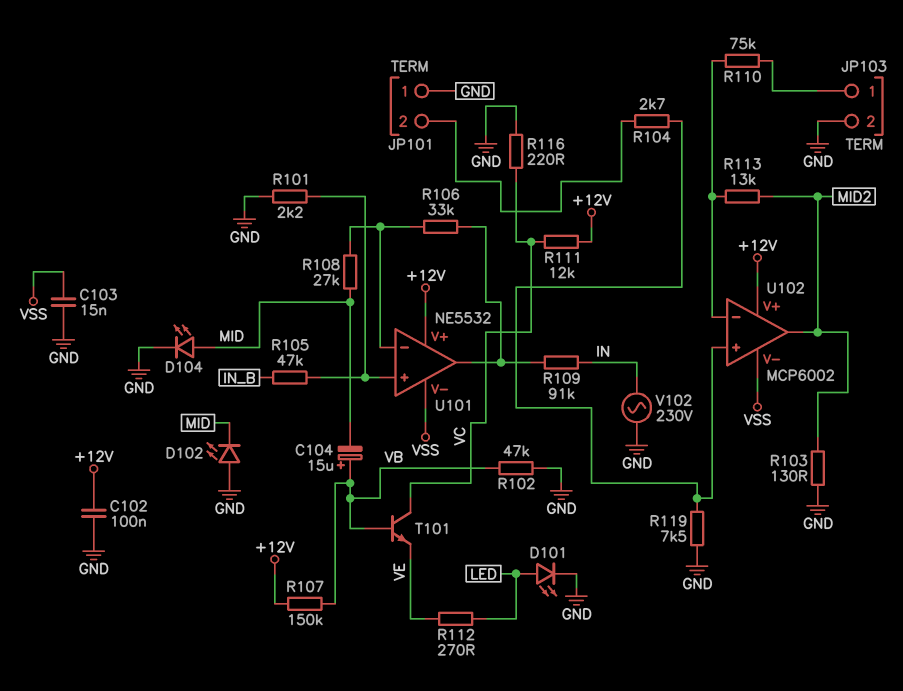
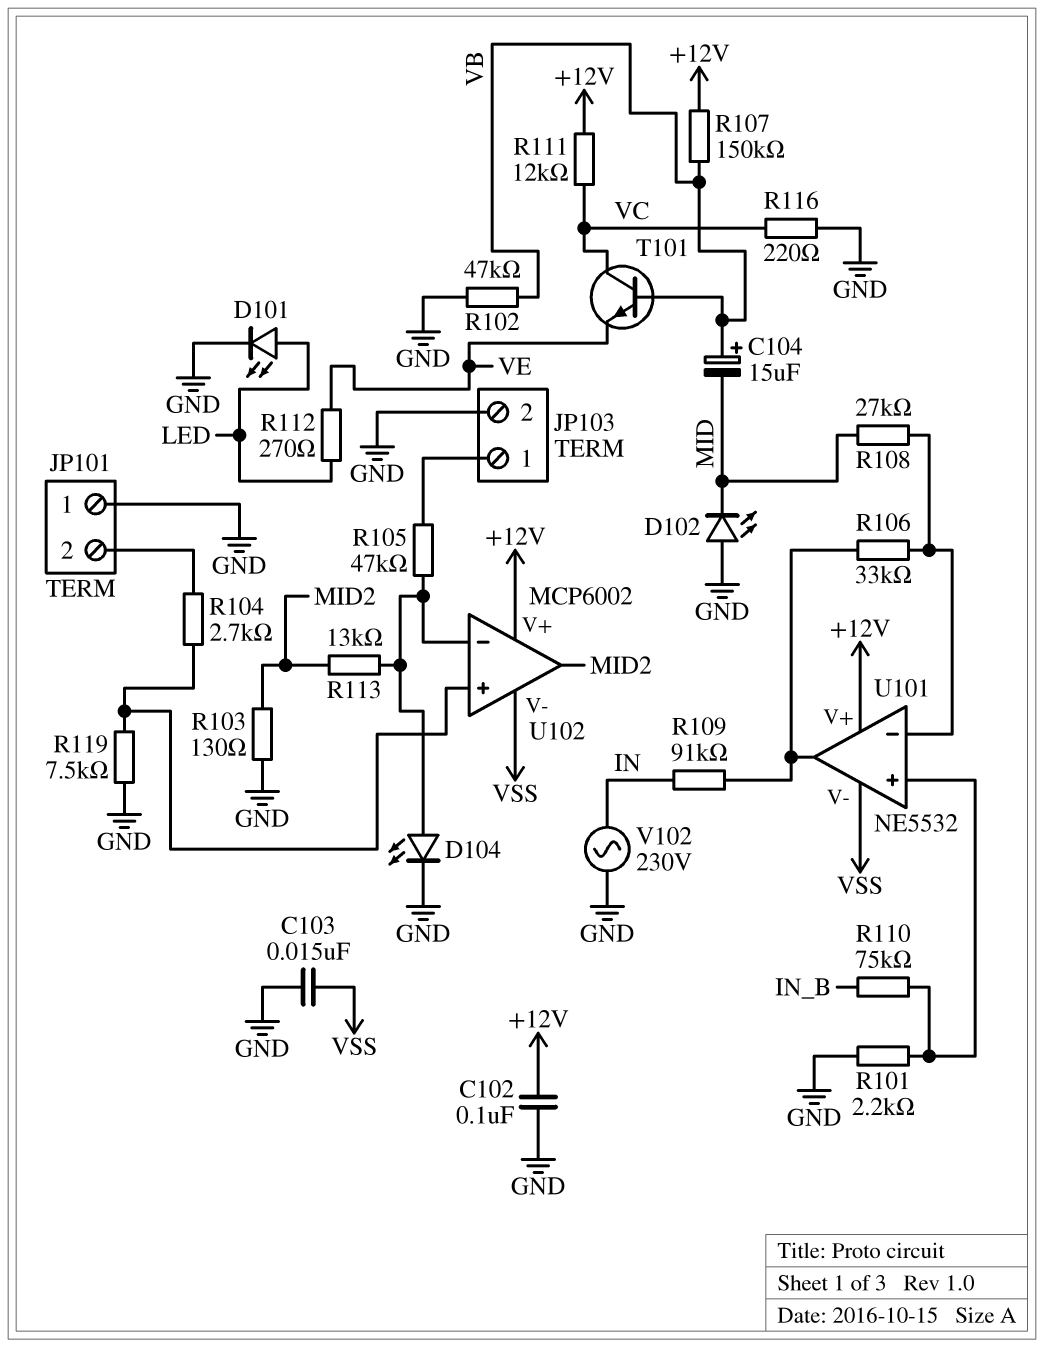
D104: LED (A MID, K GND) -> LED (A U102/in-, K GND)
R105: 47k (IN_B, U101/in+) -> 47k (JP103/1, U102/in-)
R110: 75k (JP103/1, U102/in-) -> 75k (IN_B, U101/in+)

